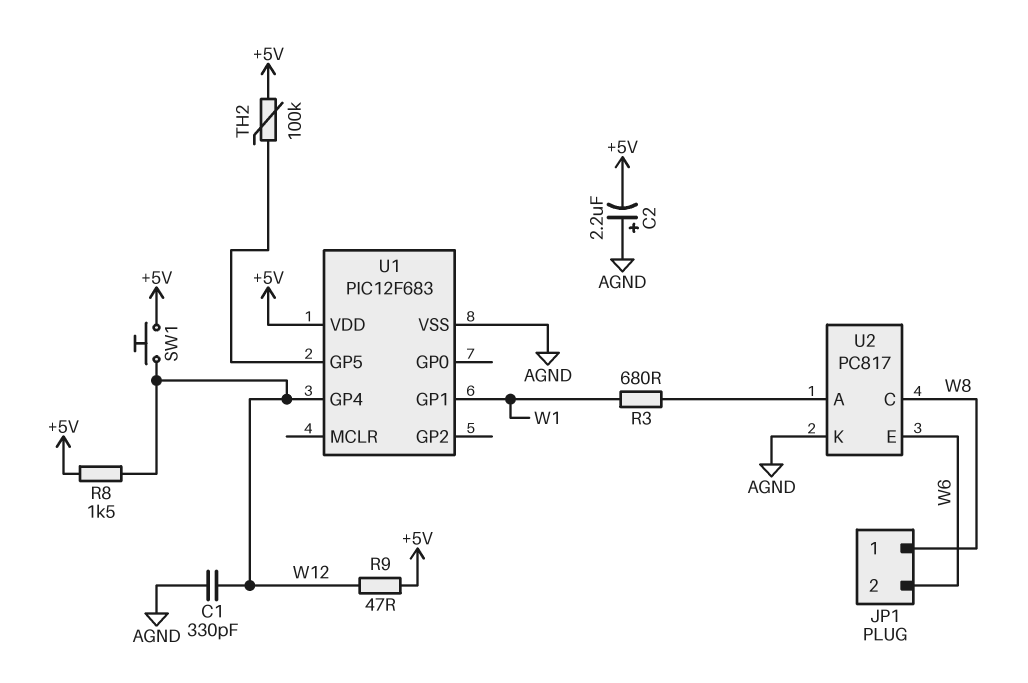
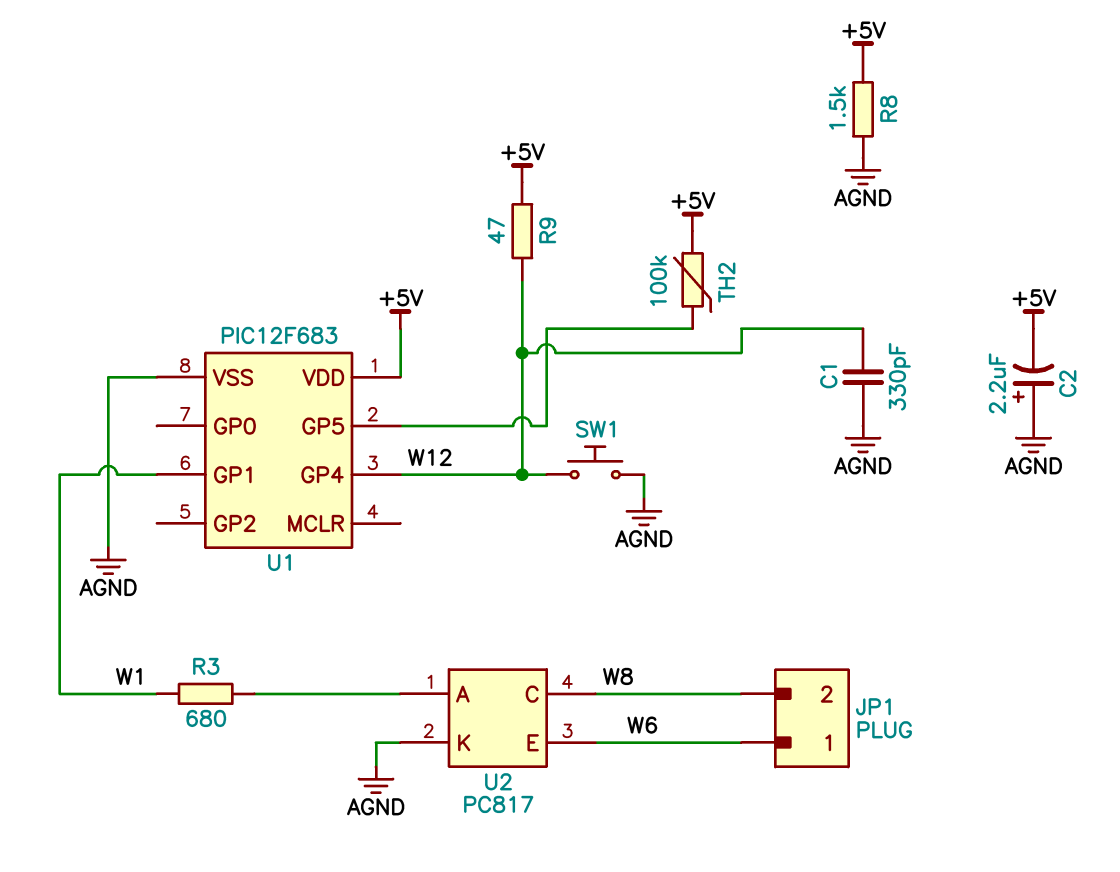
JP1 pin 1: W8 -> W6
JP1 pin 2: W6 -> W8
R8: 1.5k (+5V, W12) -> 1.5k (+5V, AGND)
SW1: button (+5V, W12) -> button (AGND, W12)

